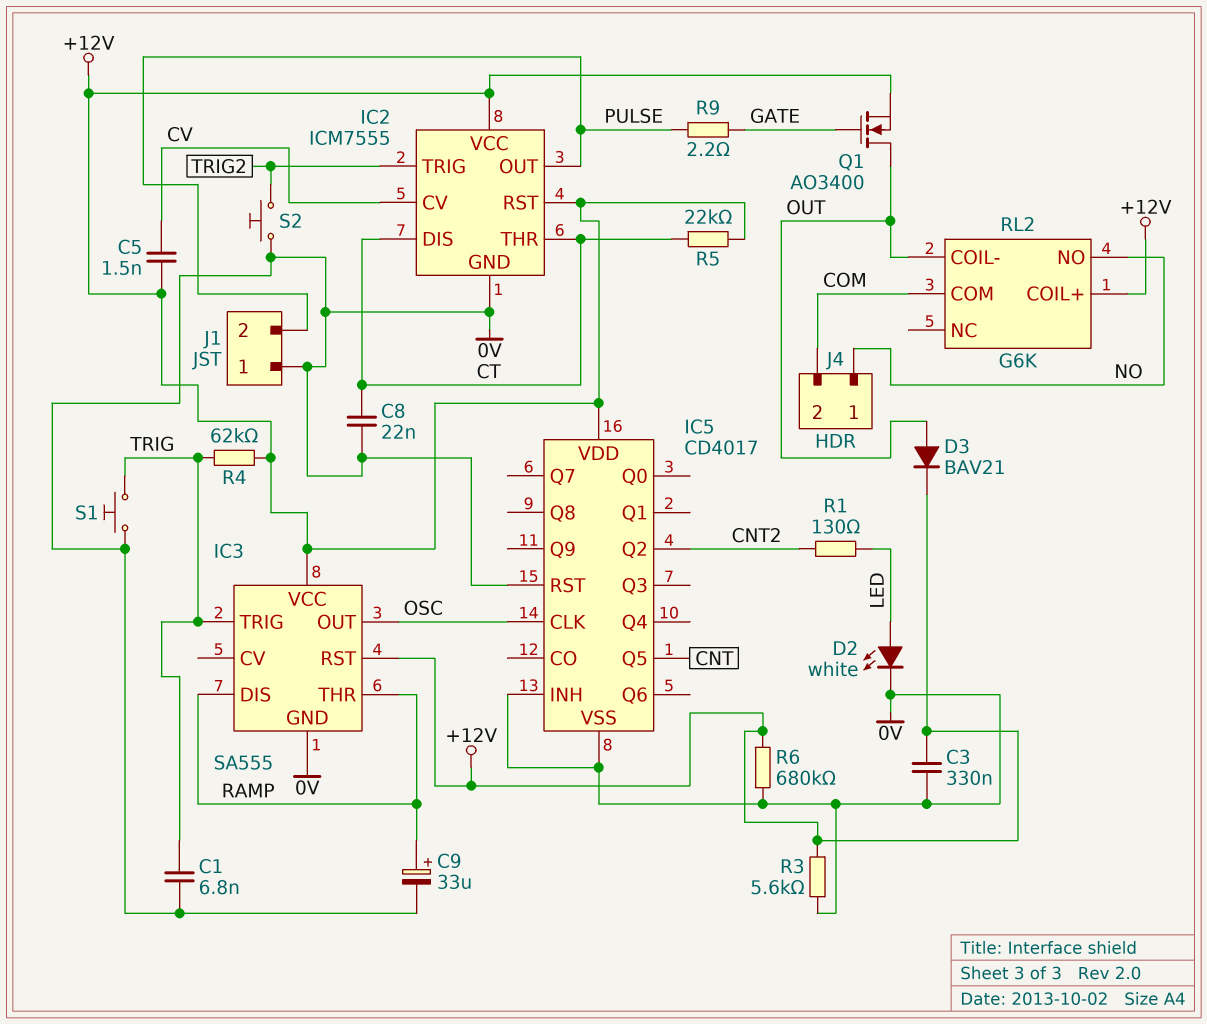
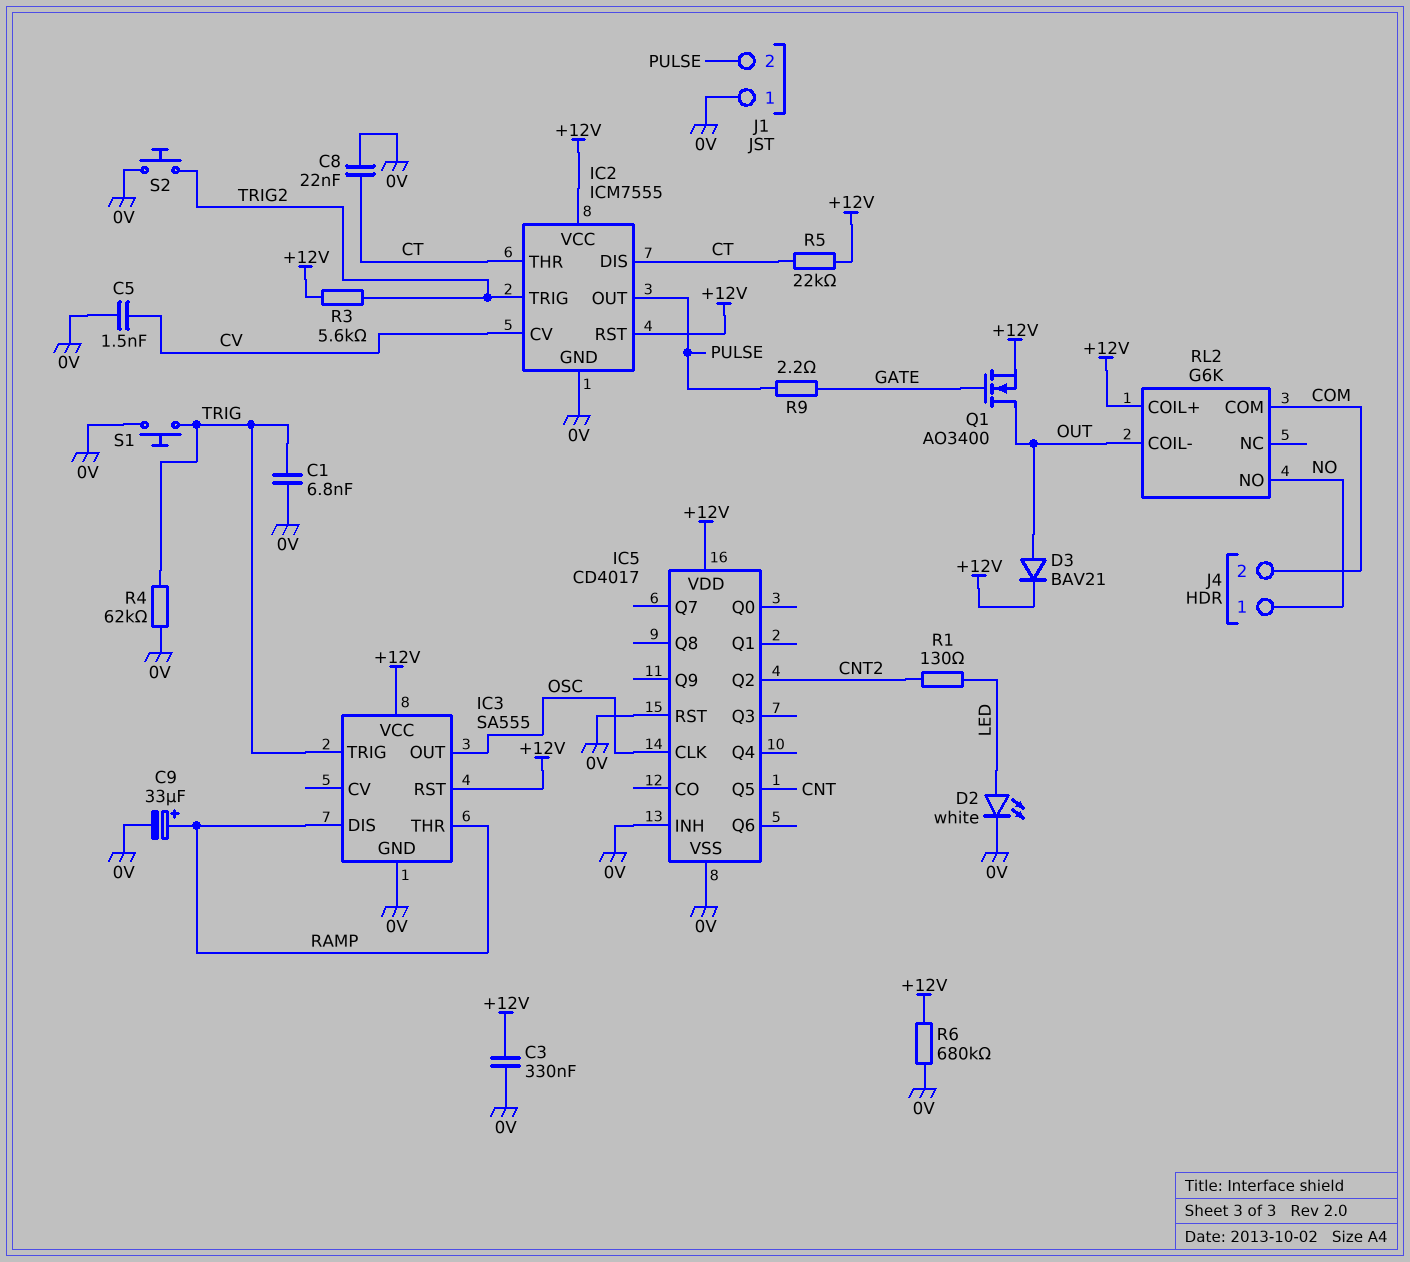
C5: 1.5nF (+12V, CV) -> 1.5nF (0V, CV)
R3: 5.6k (+12V, 0V) -> 5.6k (+12V, TRIG2)
R4: 62k (+12V, TRIG) -> 62k (0V, TRIG)

